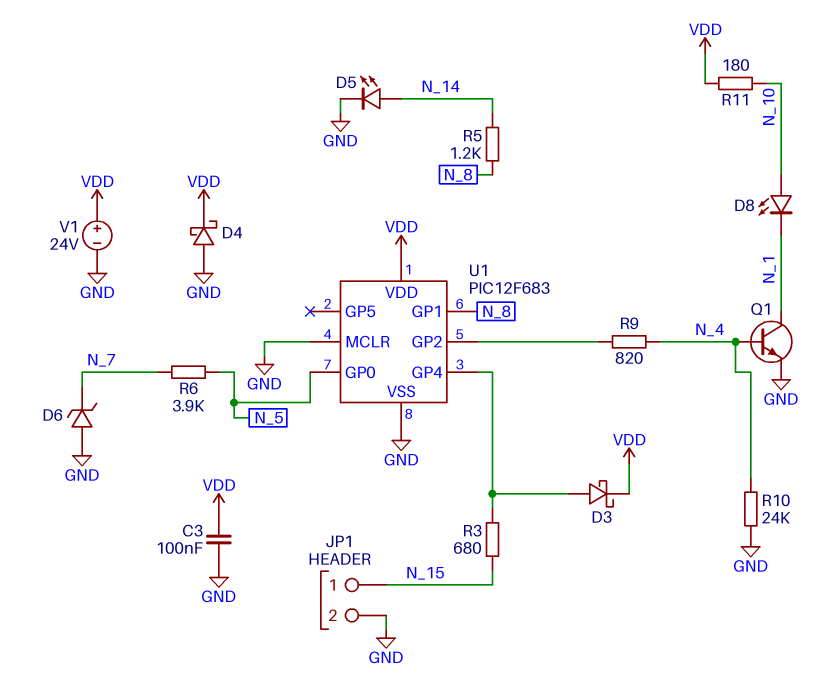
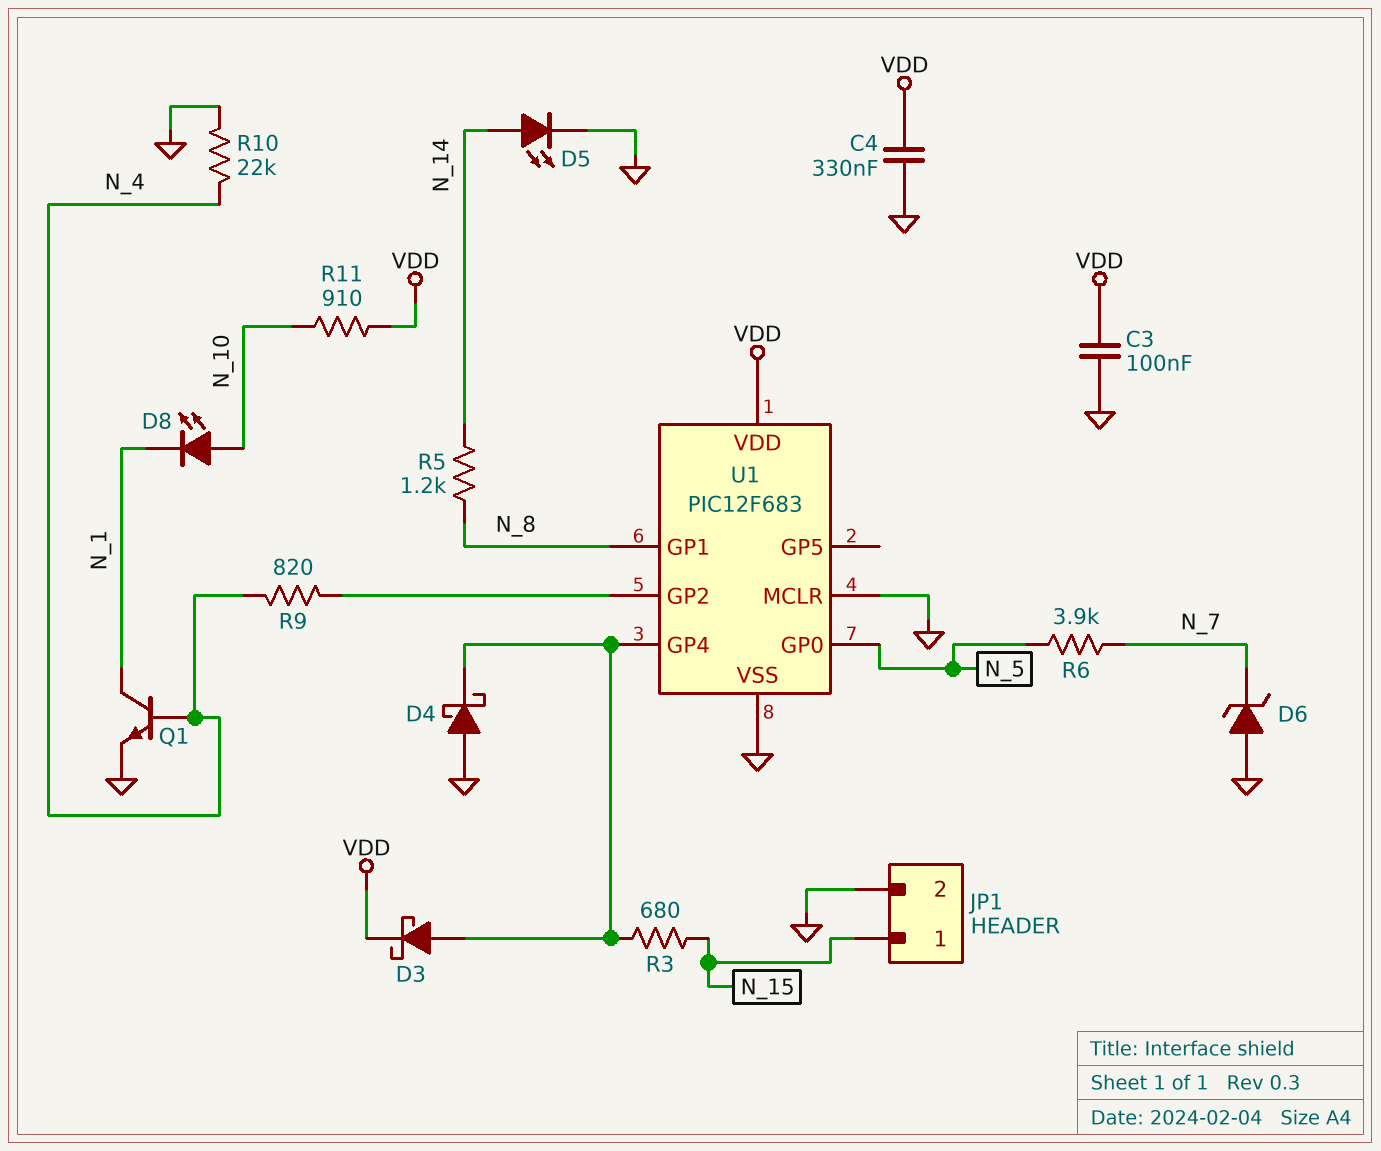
C4: none -> 330nF (GND, VDD)
D4: schottky (A GND, K VDD) -> schottky (A GND, K U1/GP4)
R10: 24k (GND, N_4) -> 22k (GND, N_4)
R11: 180 (N_10, VDD) -> 910 (N_10, VDD)
V1: 24V (plus VDD, minus GND) -> none

